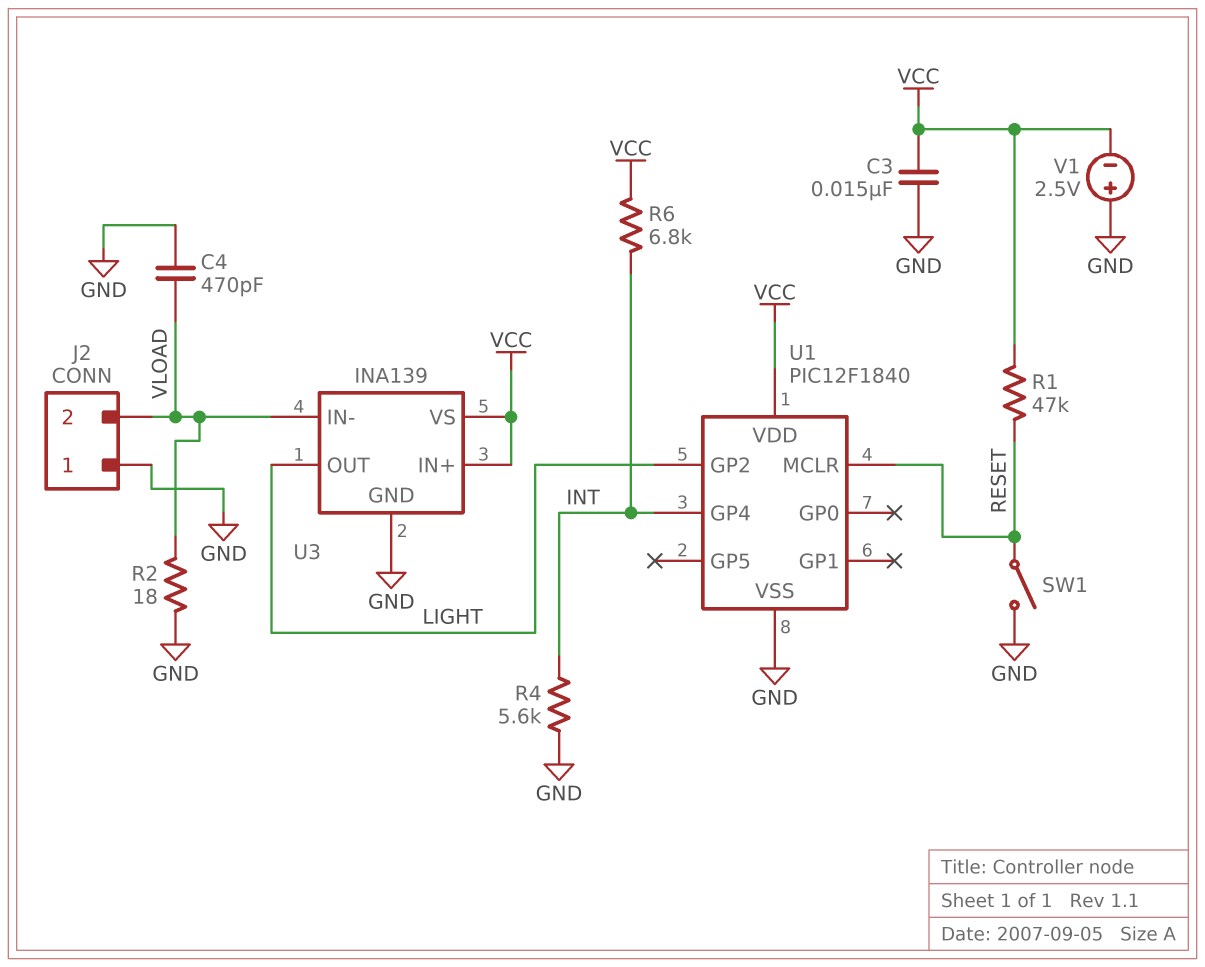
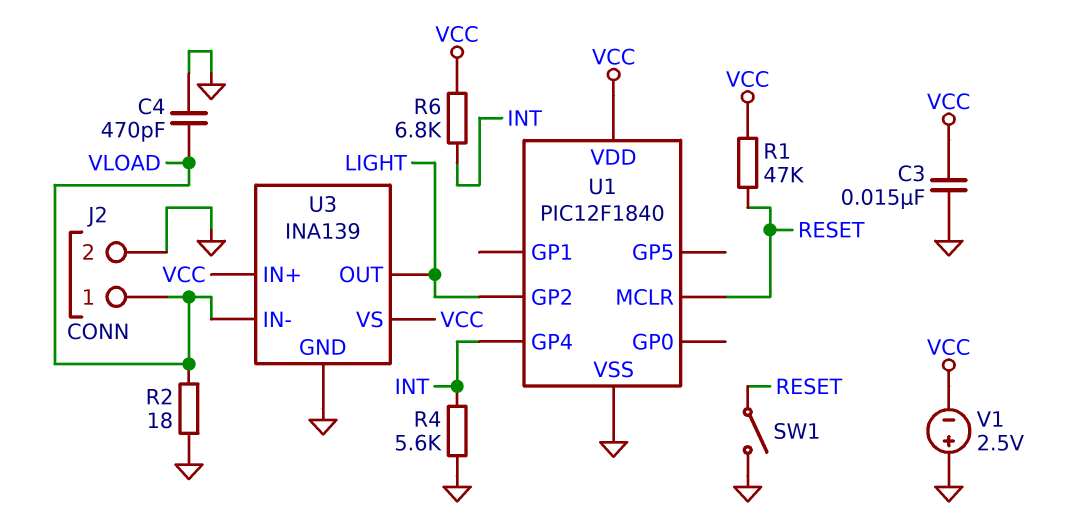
J2 pin 1: GND -> VLOAD
J2 pin 2: VLOAD -> GND

